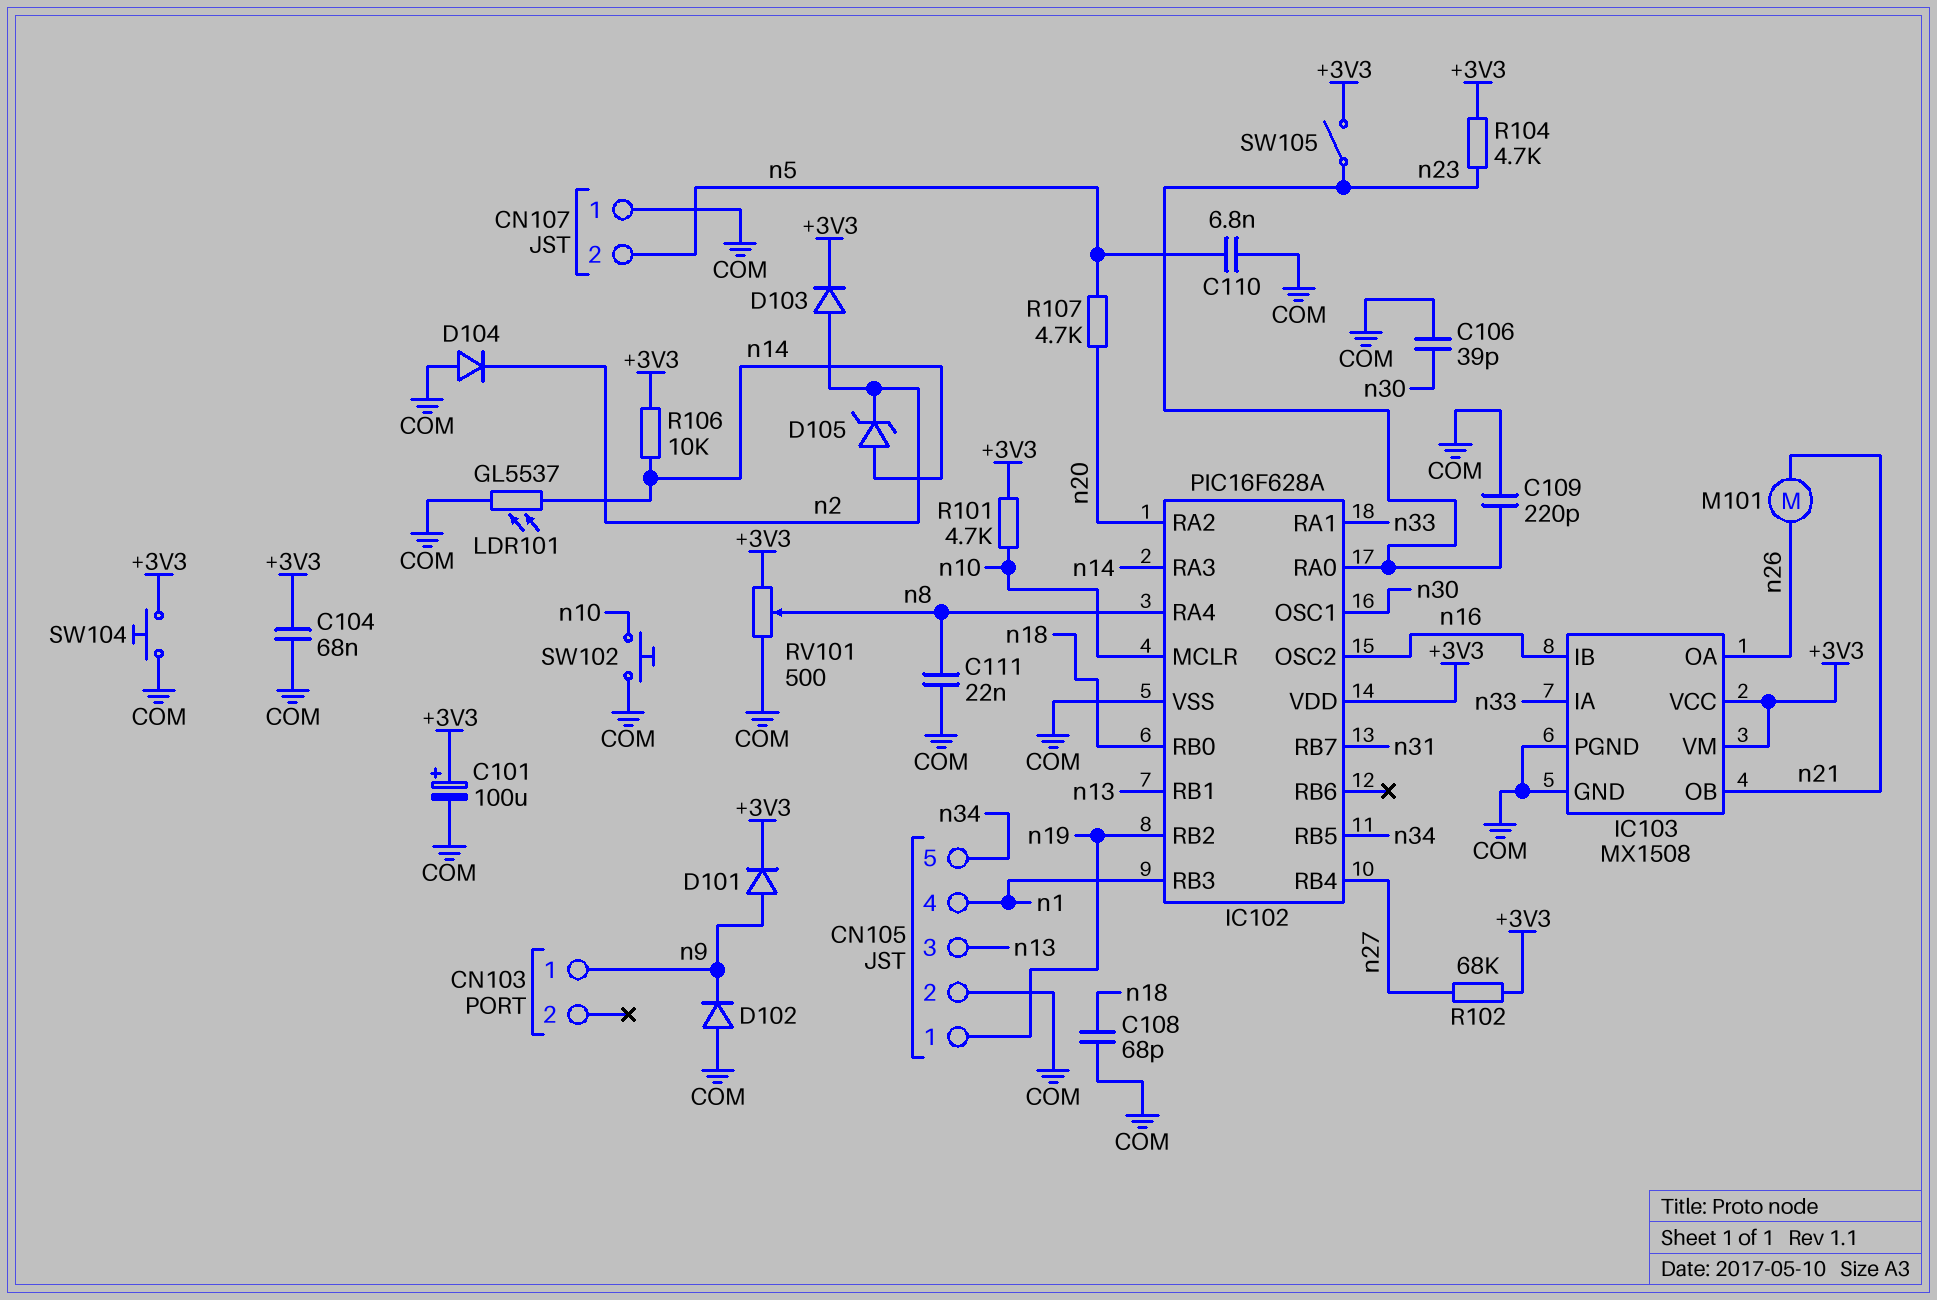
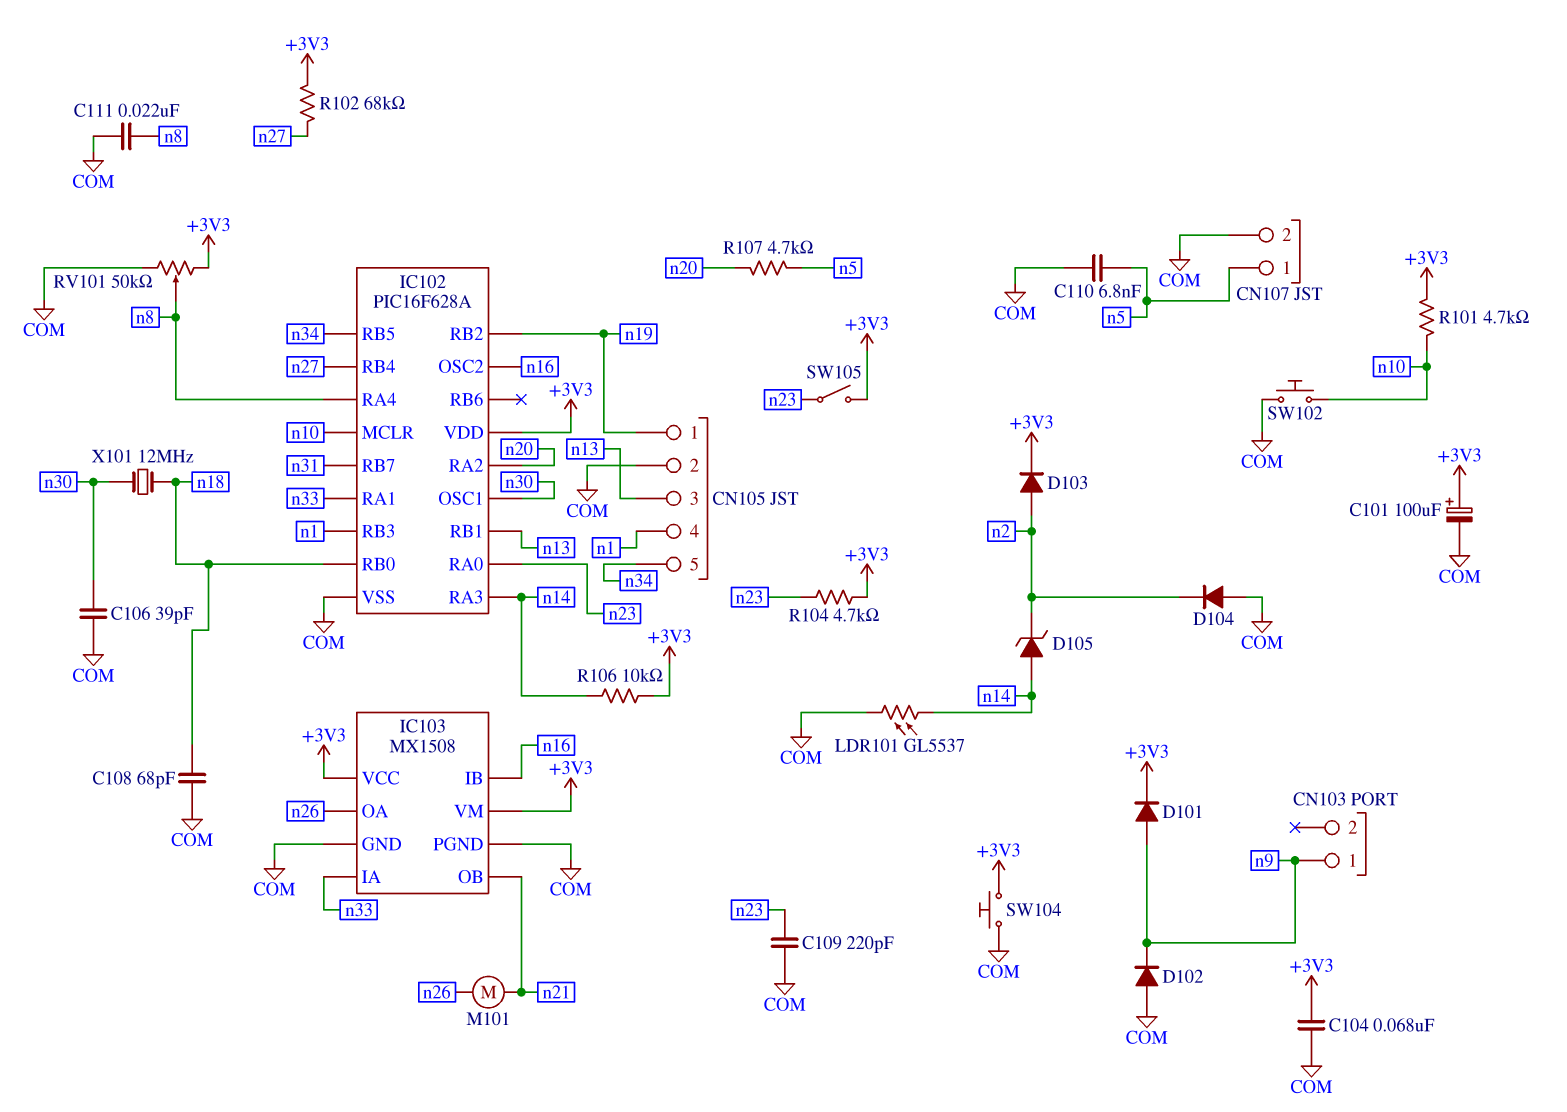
CN107 pin 1: COM -> n5
CN107 pin 2: n5 -> COM
RV101: 500 (+3V3, COM, wiper n8) -> 50k (+3V3, COM, wiper n8)
X101: none -> 12MHz (n18, n30)

